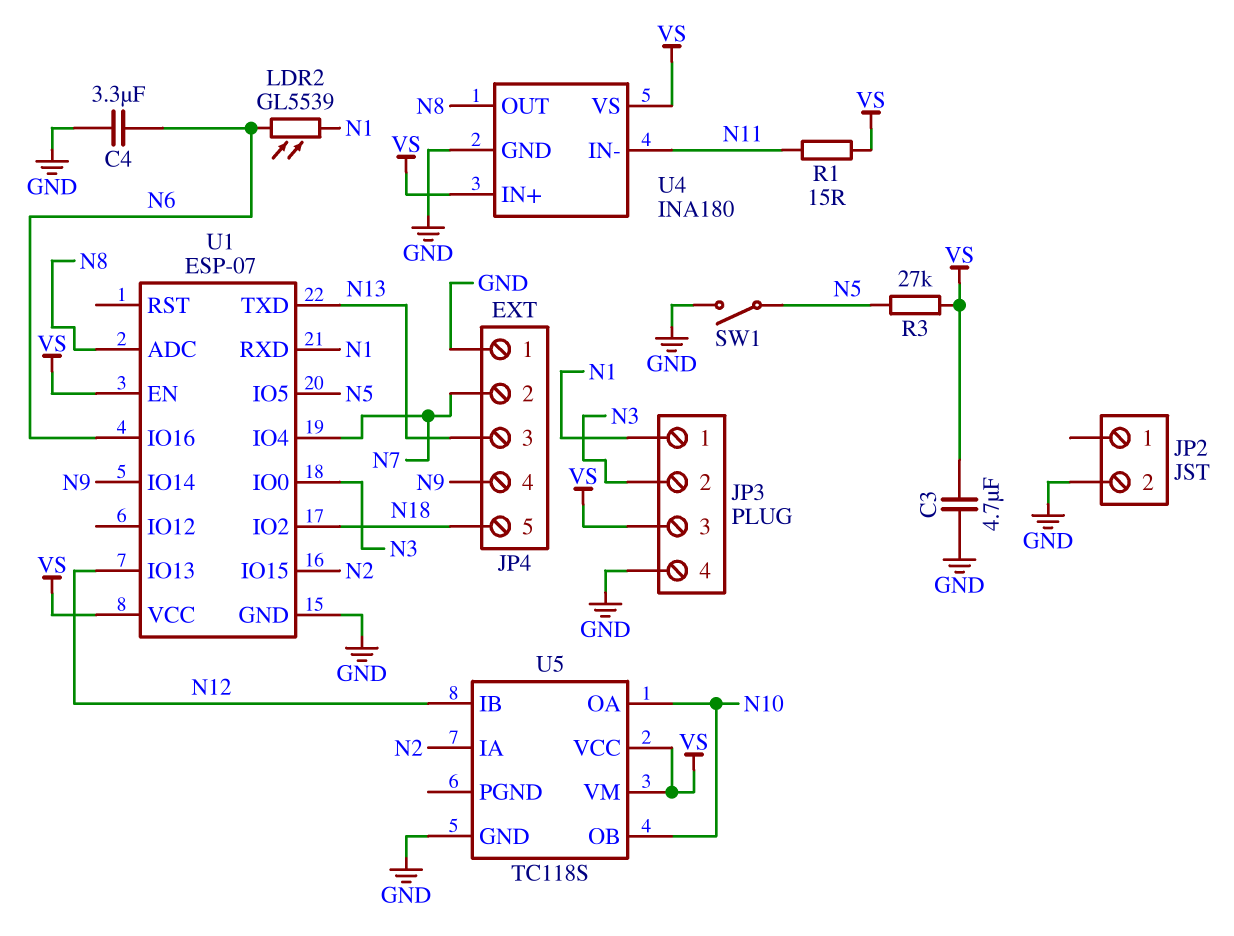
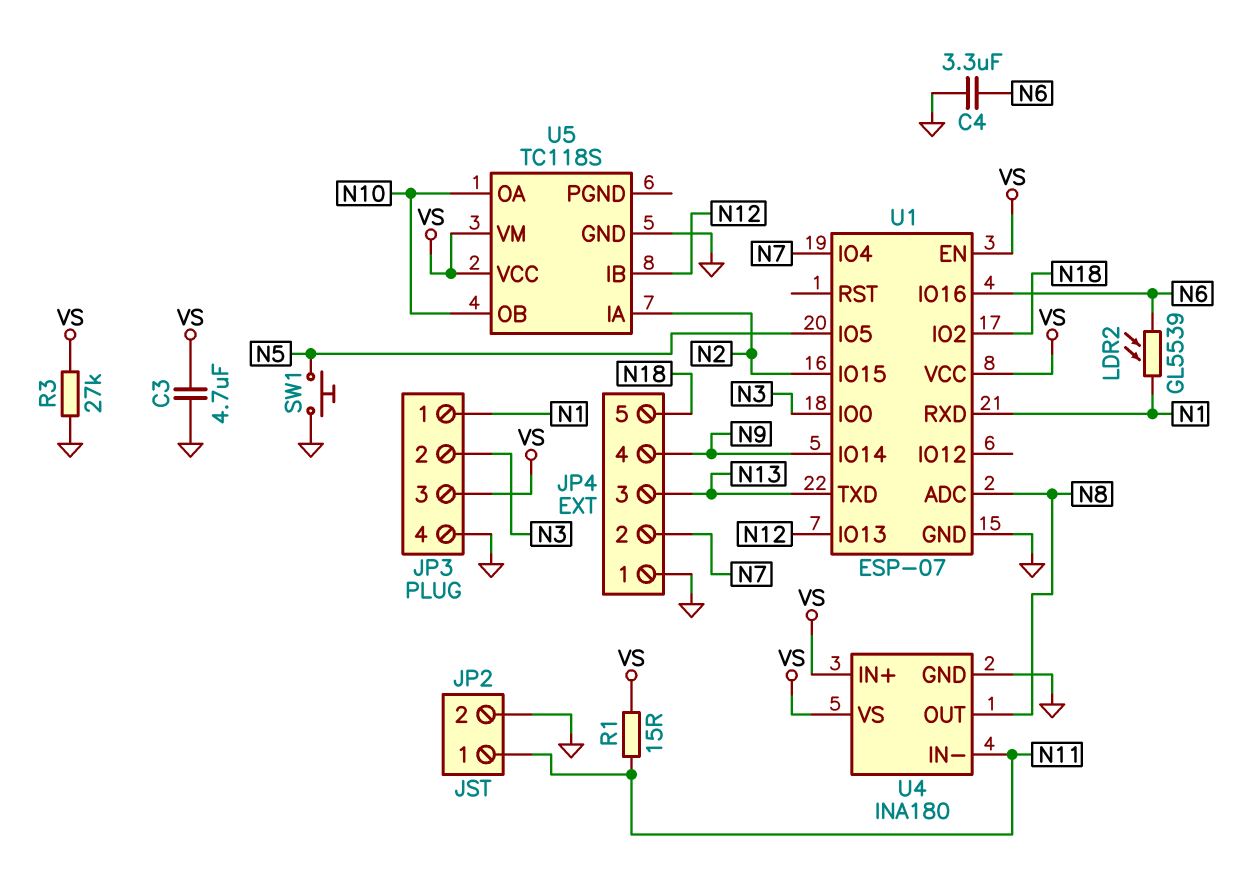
JP2 pin 1: none -> N11
R3: 27k (N5, VS) -> 27k (GND, VS)
SW1: switch (GND, N5) -> button (GND, N5)

